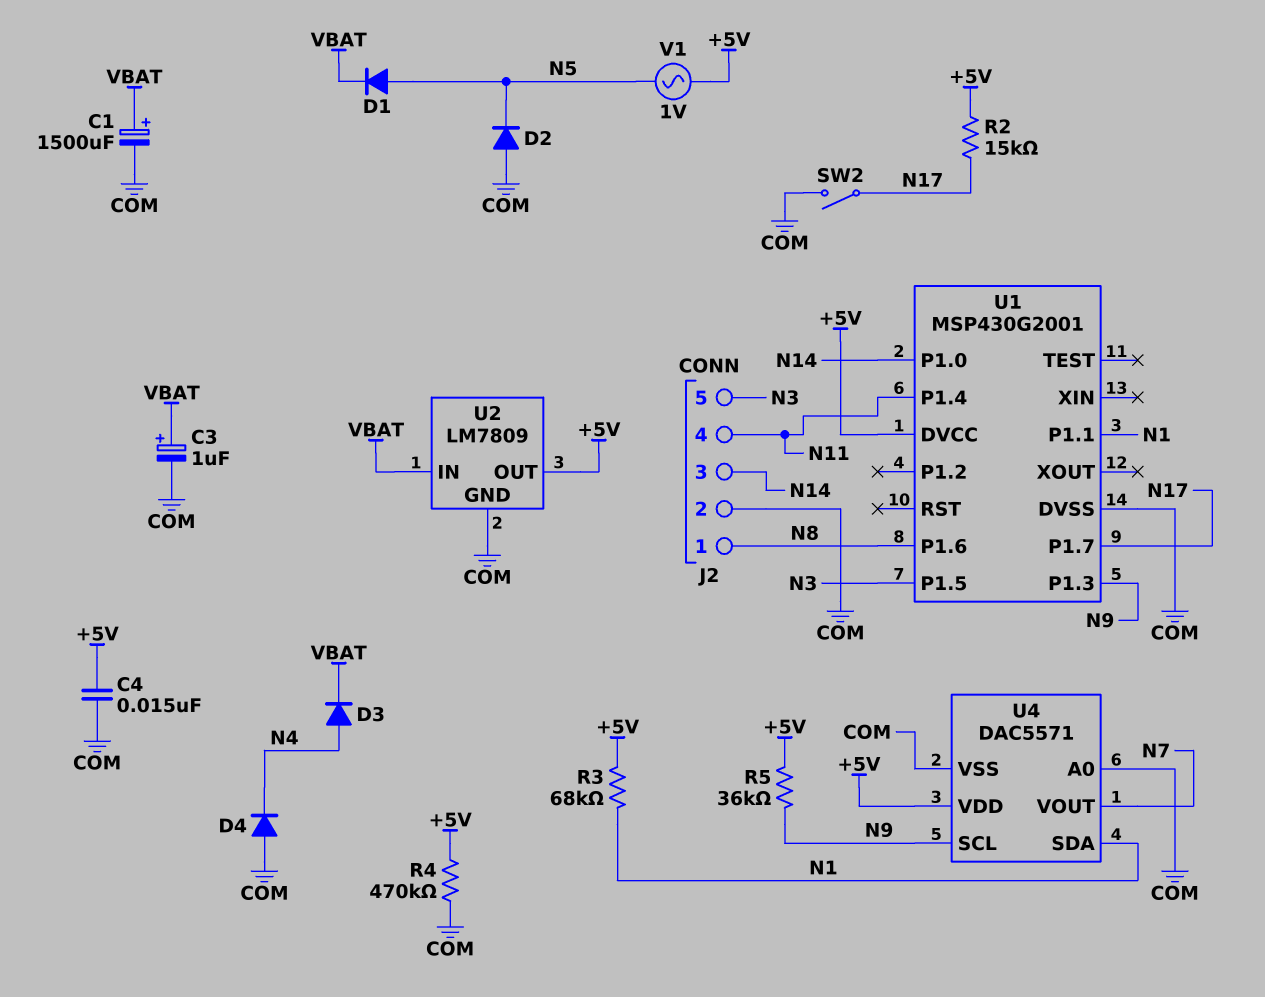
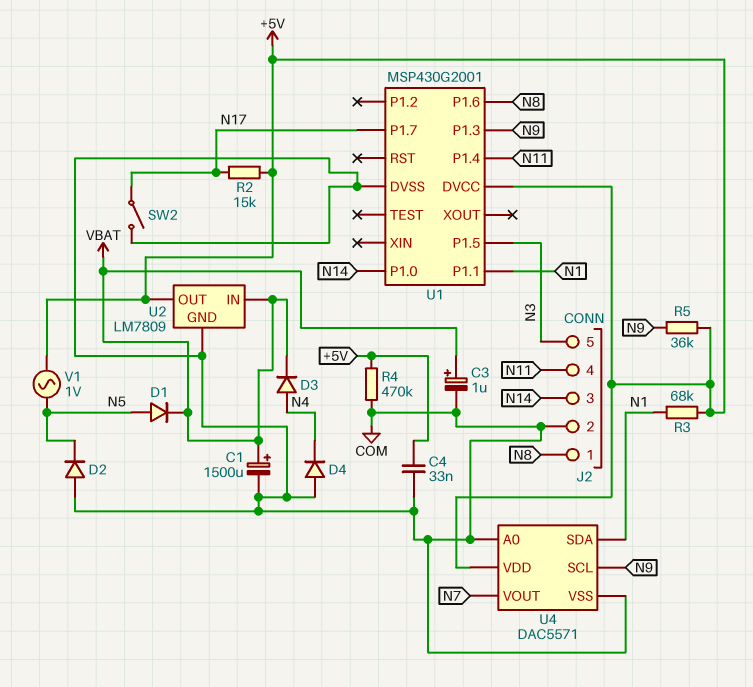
C4: 15nF (+5V, COM) -> 33nF (+5V, COM)

